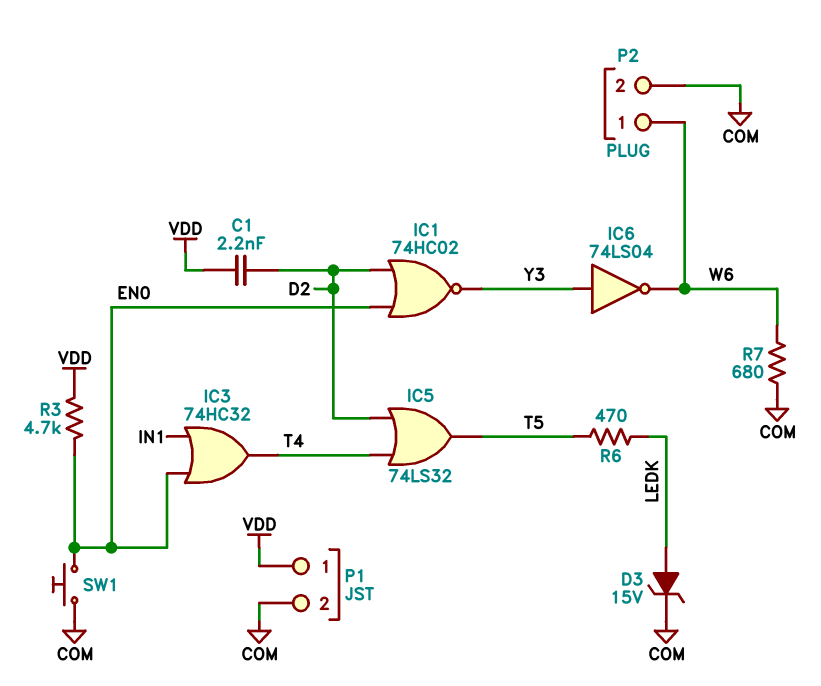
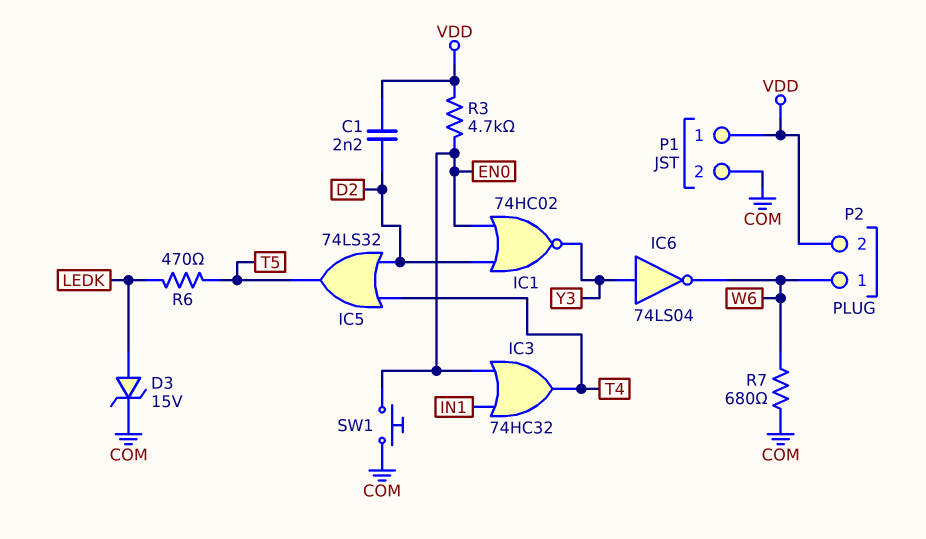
P2 pin 2: COM -> VDD

